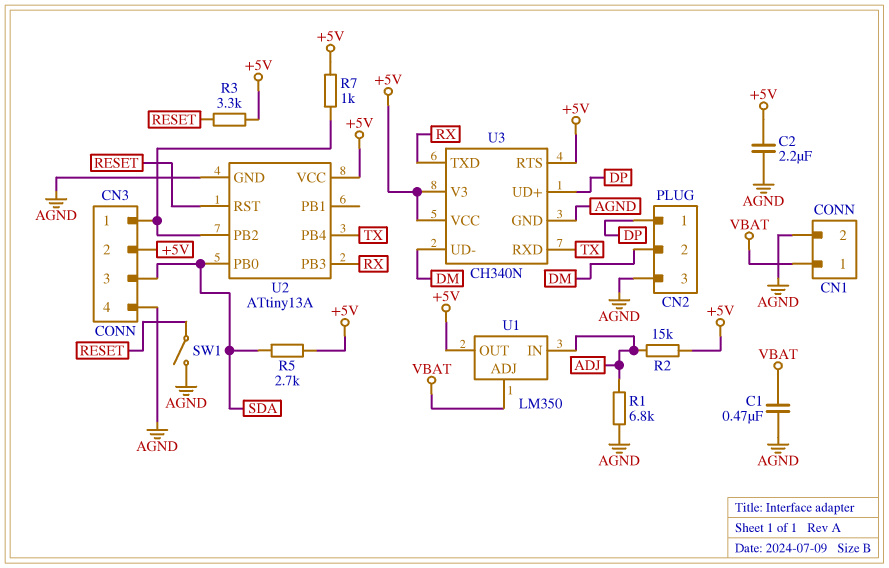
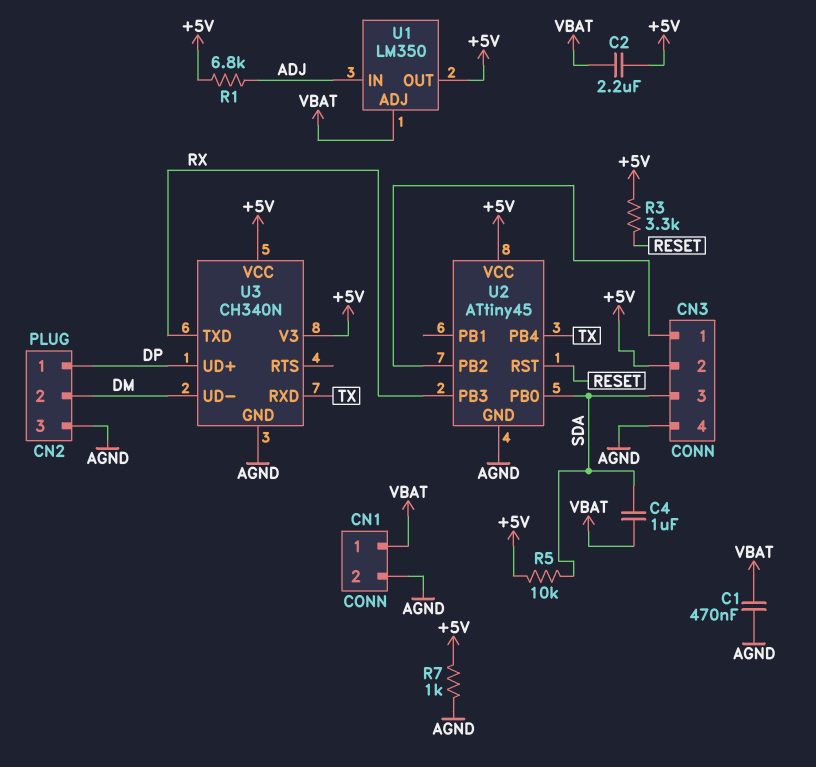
C2: 2.2uF (+5V, AGND) -> 2.2uF (+5V, VBAT)
C4: none -> 1uF (SDA, VBAT)
R1: 6.8k (ADJ, AGND) -> 6.8k (+5V, ADJ)
R2: 15k (+5V, ADJ) -> none
R5: 2.7k (+5V, SDA) -> 10k (+5V, SDA)
R7: 1k (+5V, CN3/1) -> 1k (+5V, AGND)
SW1: switch (AGND, RESET) -> none
U2: ATtiny13A -> ATtiny45
U3 pin RTS: +5V -> none

